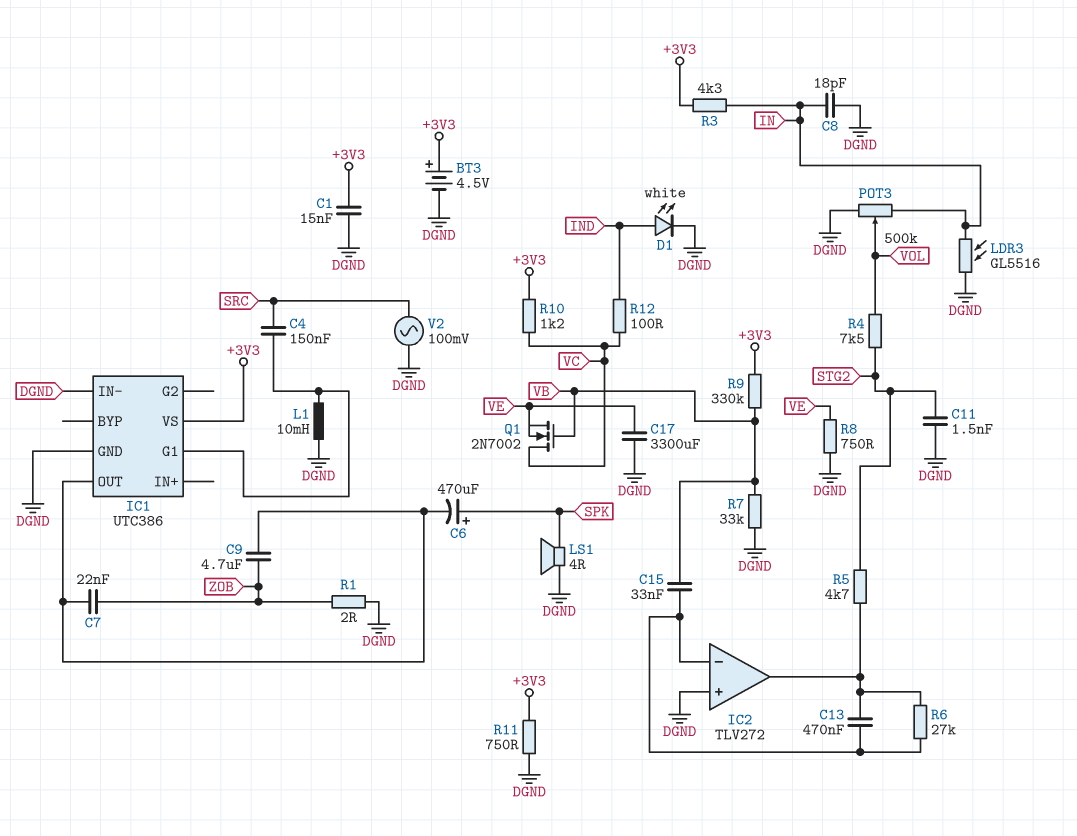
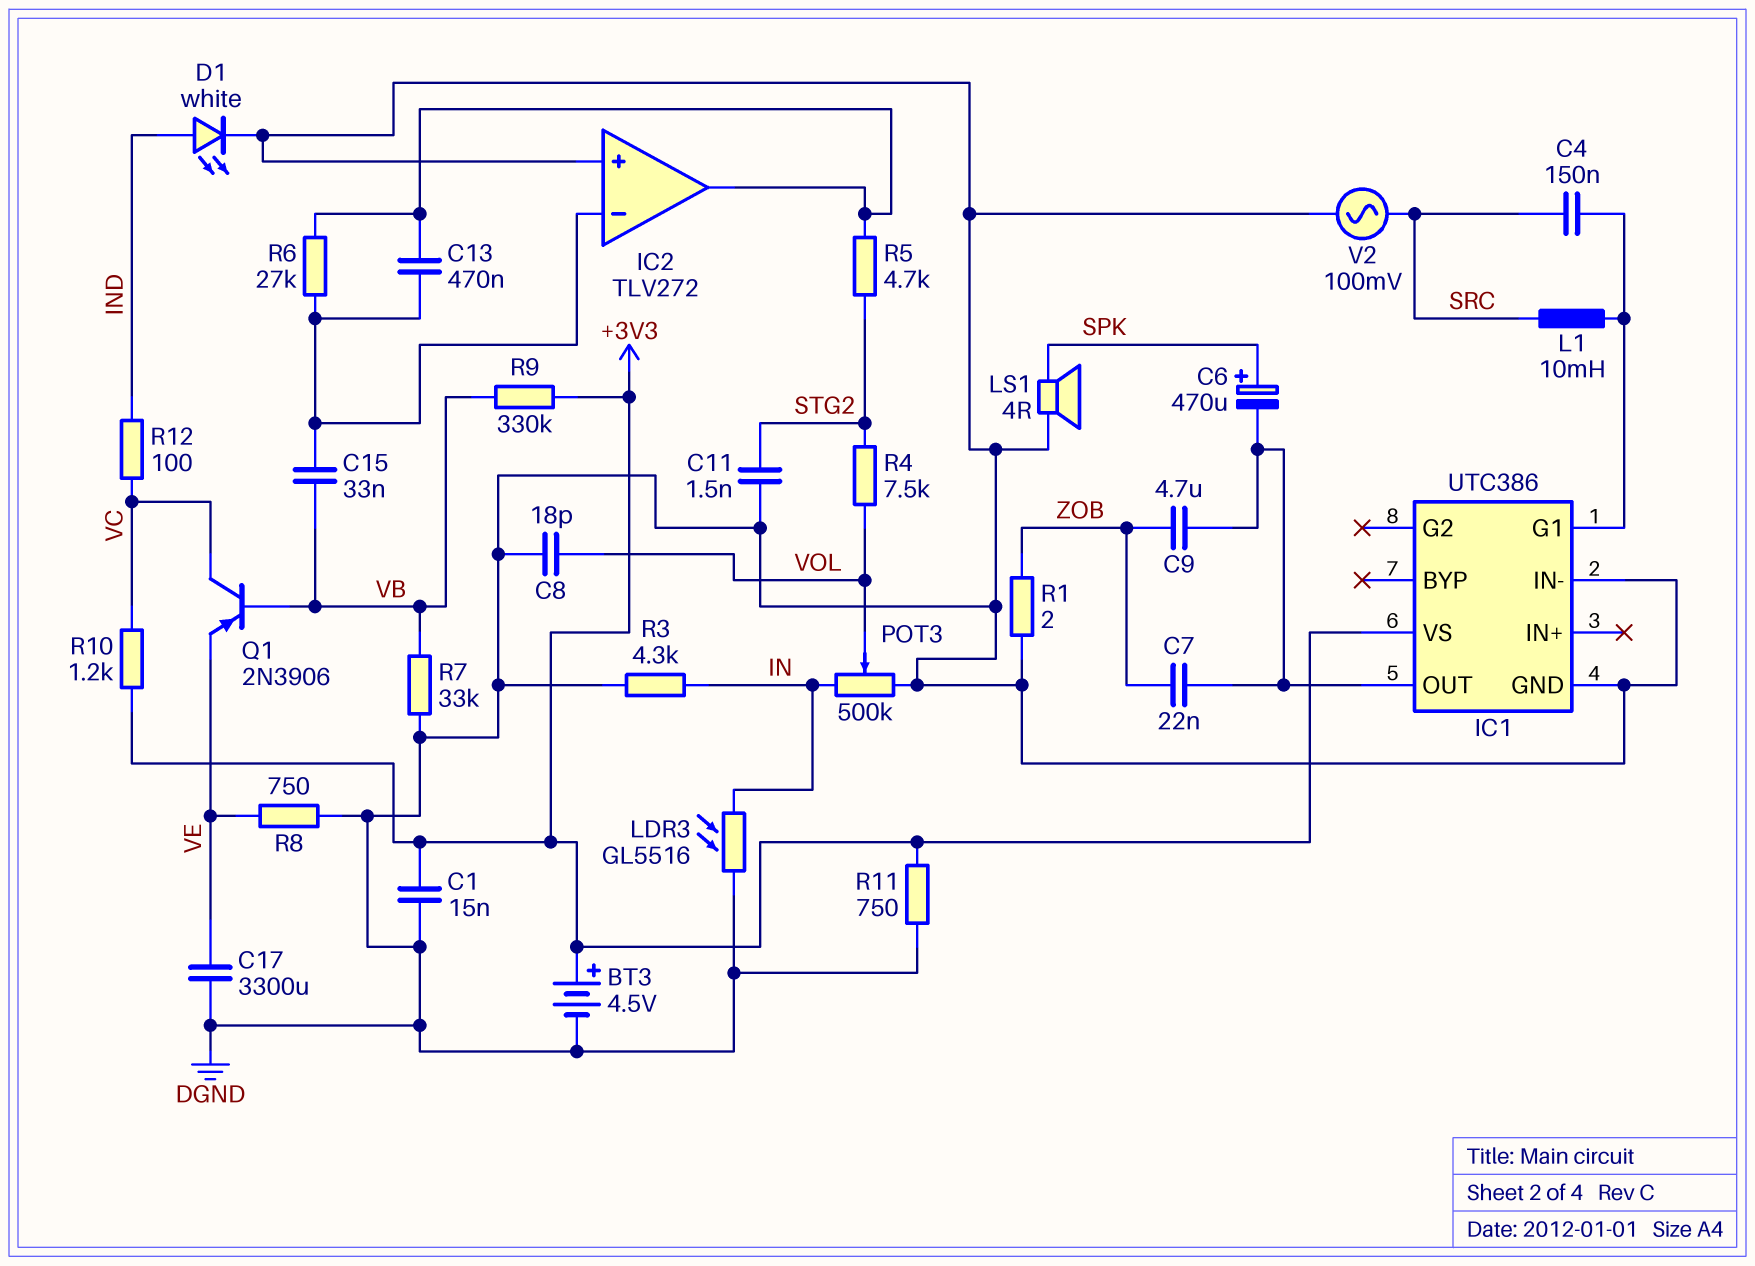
C8: 18pF (DGND, IN) -> 18pF (DGND, VOL)
L1: 10mH (DGND, IC1/G1) -> 10mH (IC1/G1, SRC)
Q1: NMOS 2N7002 (G VB, D VC, S VE) -> PNP 2N3906 (B VB, C VC, E VE)
R3: 4.3k (+3V3, IN) -> 4.3k (DGND, IN)

